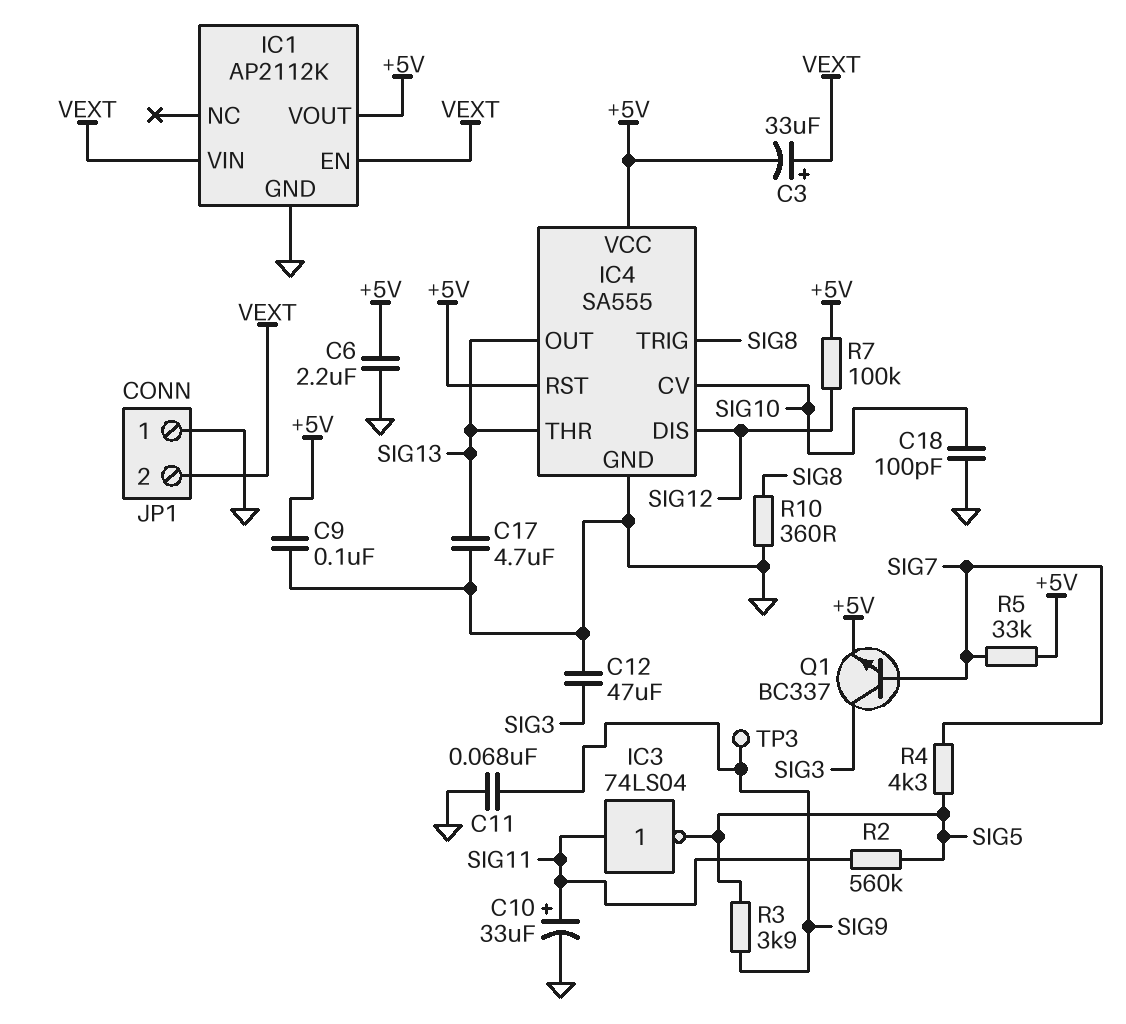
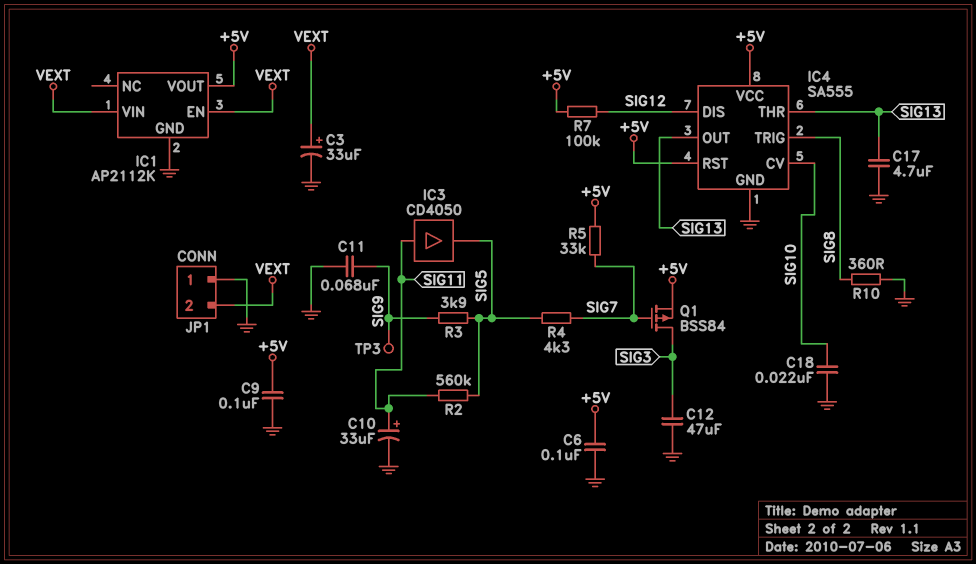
C3: 33uF (plus VEXT, minus +5V) -> 33uF (plus VEXT, minus GND)
C6: 2.2uF (+5V, GND) -> 100nF (+5V, GND)
C18: 100pF (GND, SIG10) -> 22nF (GND, SIG10)
IC3: NOT 74LS04 (in SIG11, out SIG5) -> buffer CD4050 (in SIG11, out SIG5)
Q1: NPN BC337 (B SIG7, C SIG3, E +5V) -> PMOS BSS84 (G SIG7, D SIG3, S +5V)

